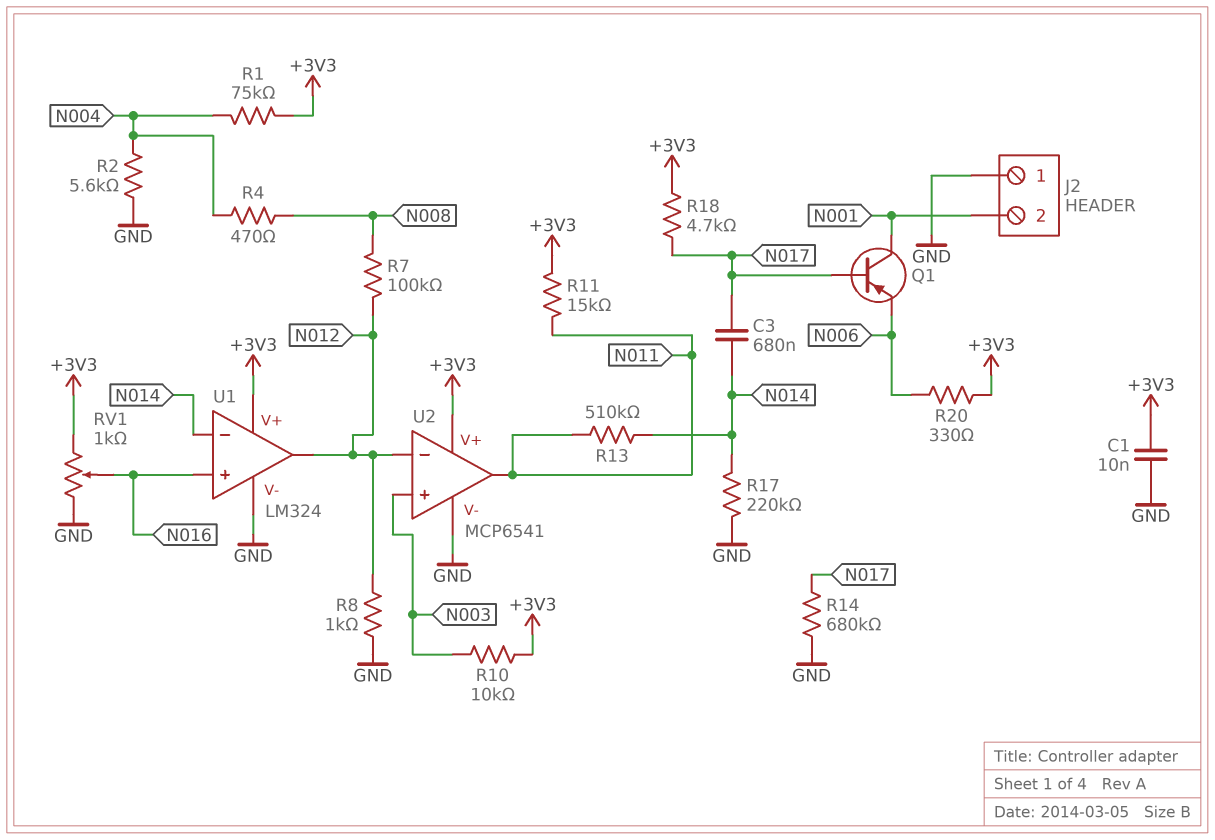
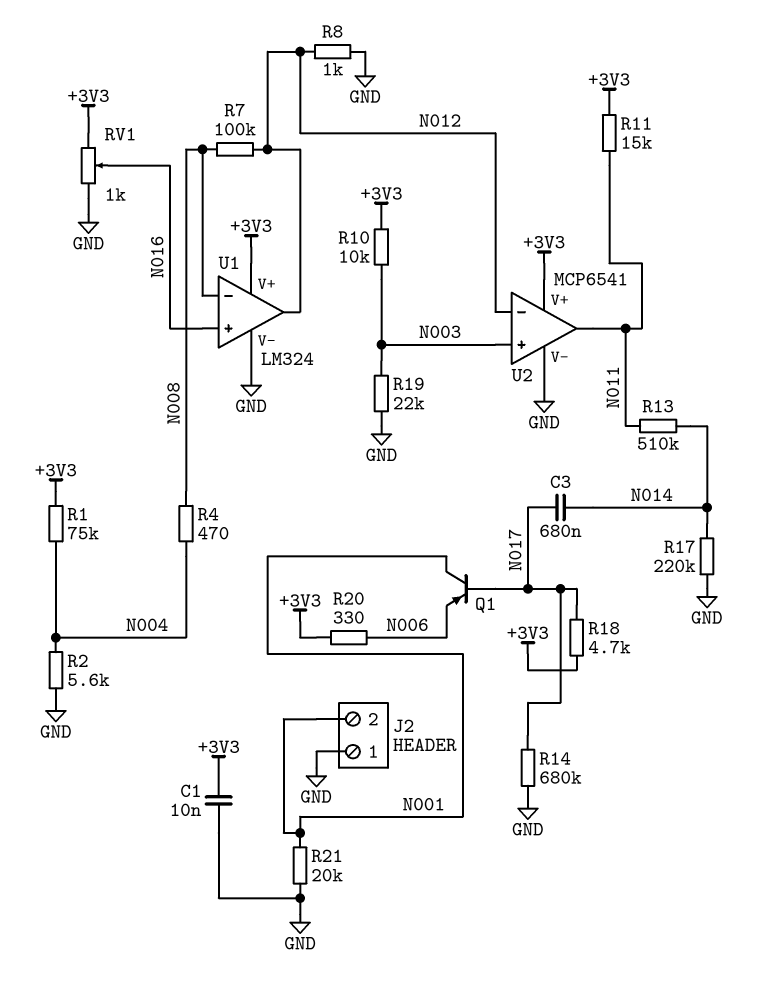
R19: none -> 22k (GND, N003)
R21: none -> 20k (GND, N001)
U1 pin in-: N014 -> N008

